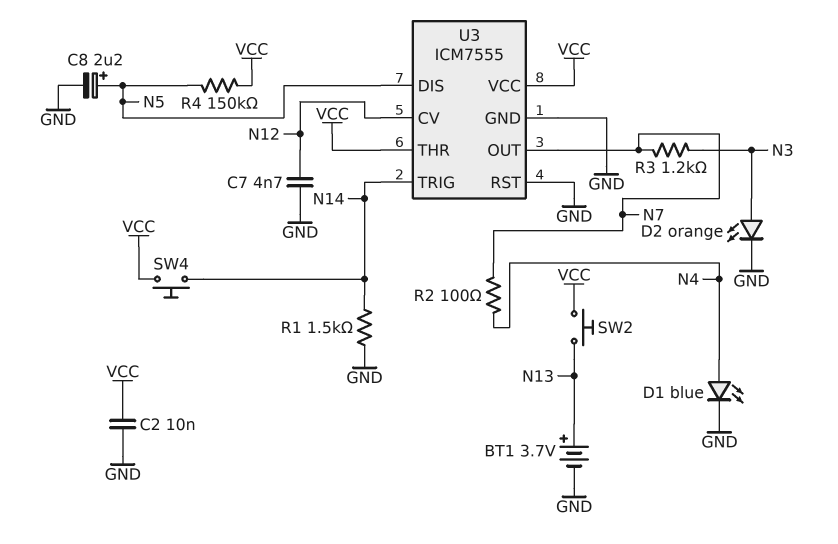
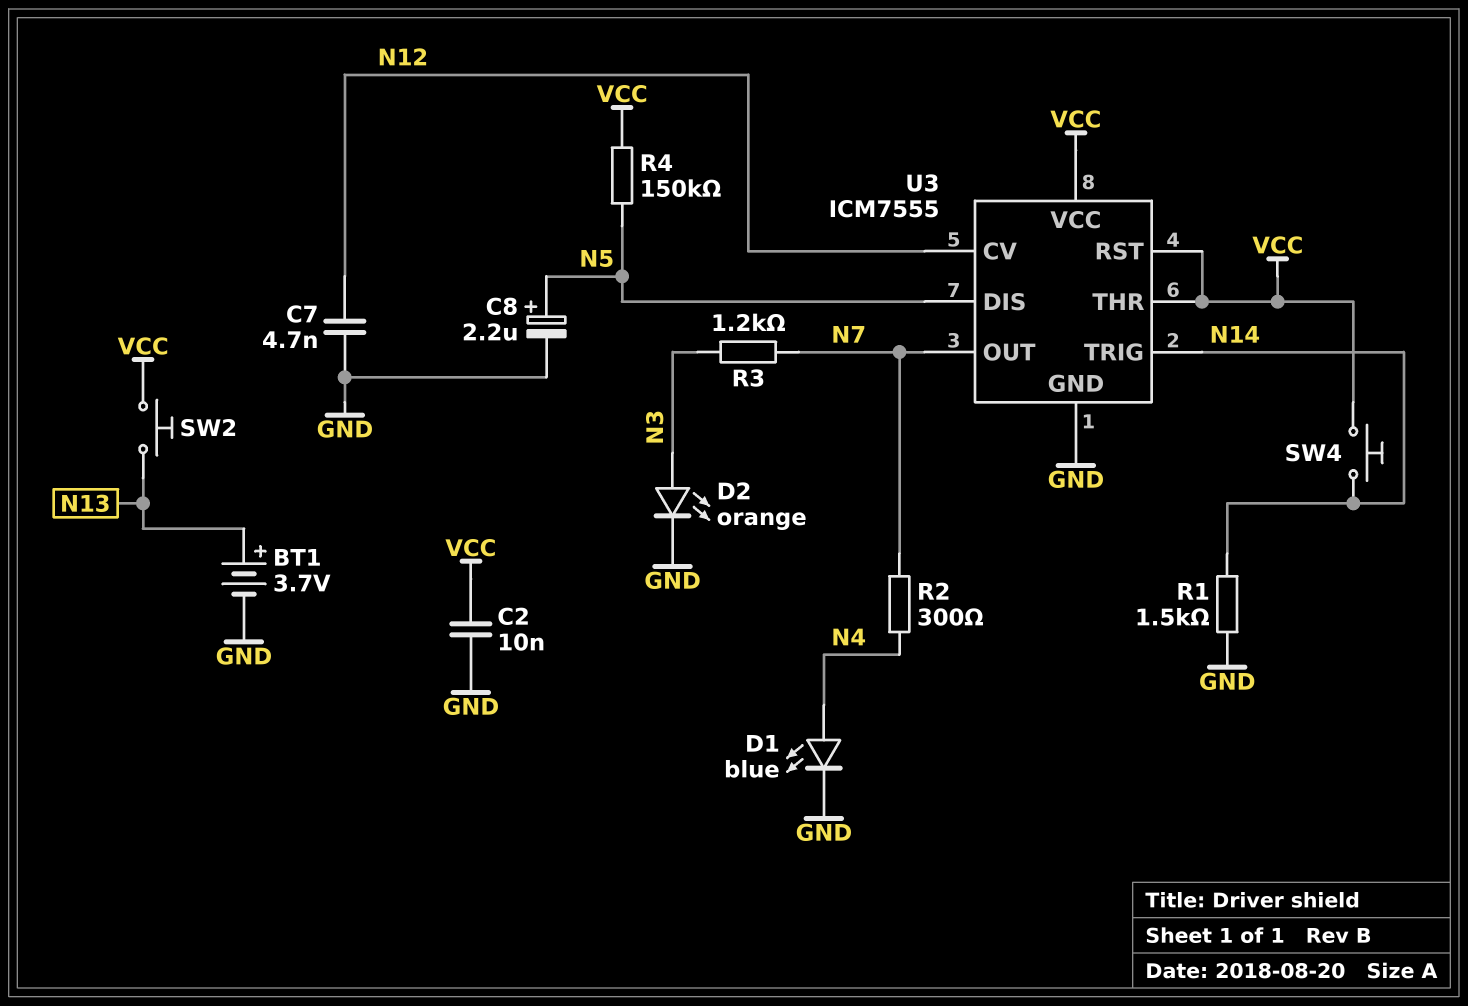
R2: 100 (N4, N7) -> 300 (N4, N7)
U3 pin RST: GND -> VCC

